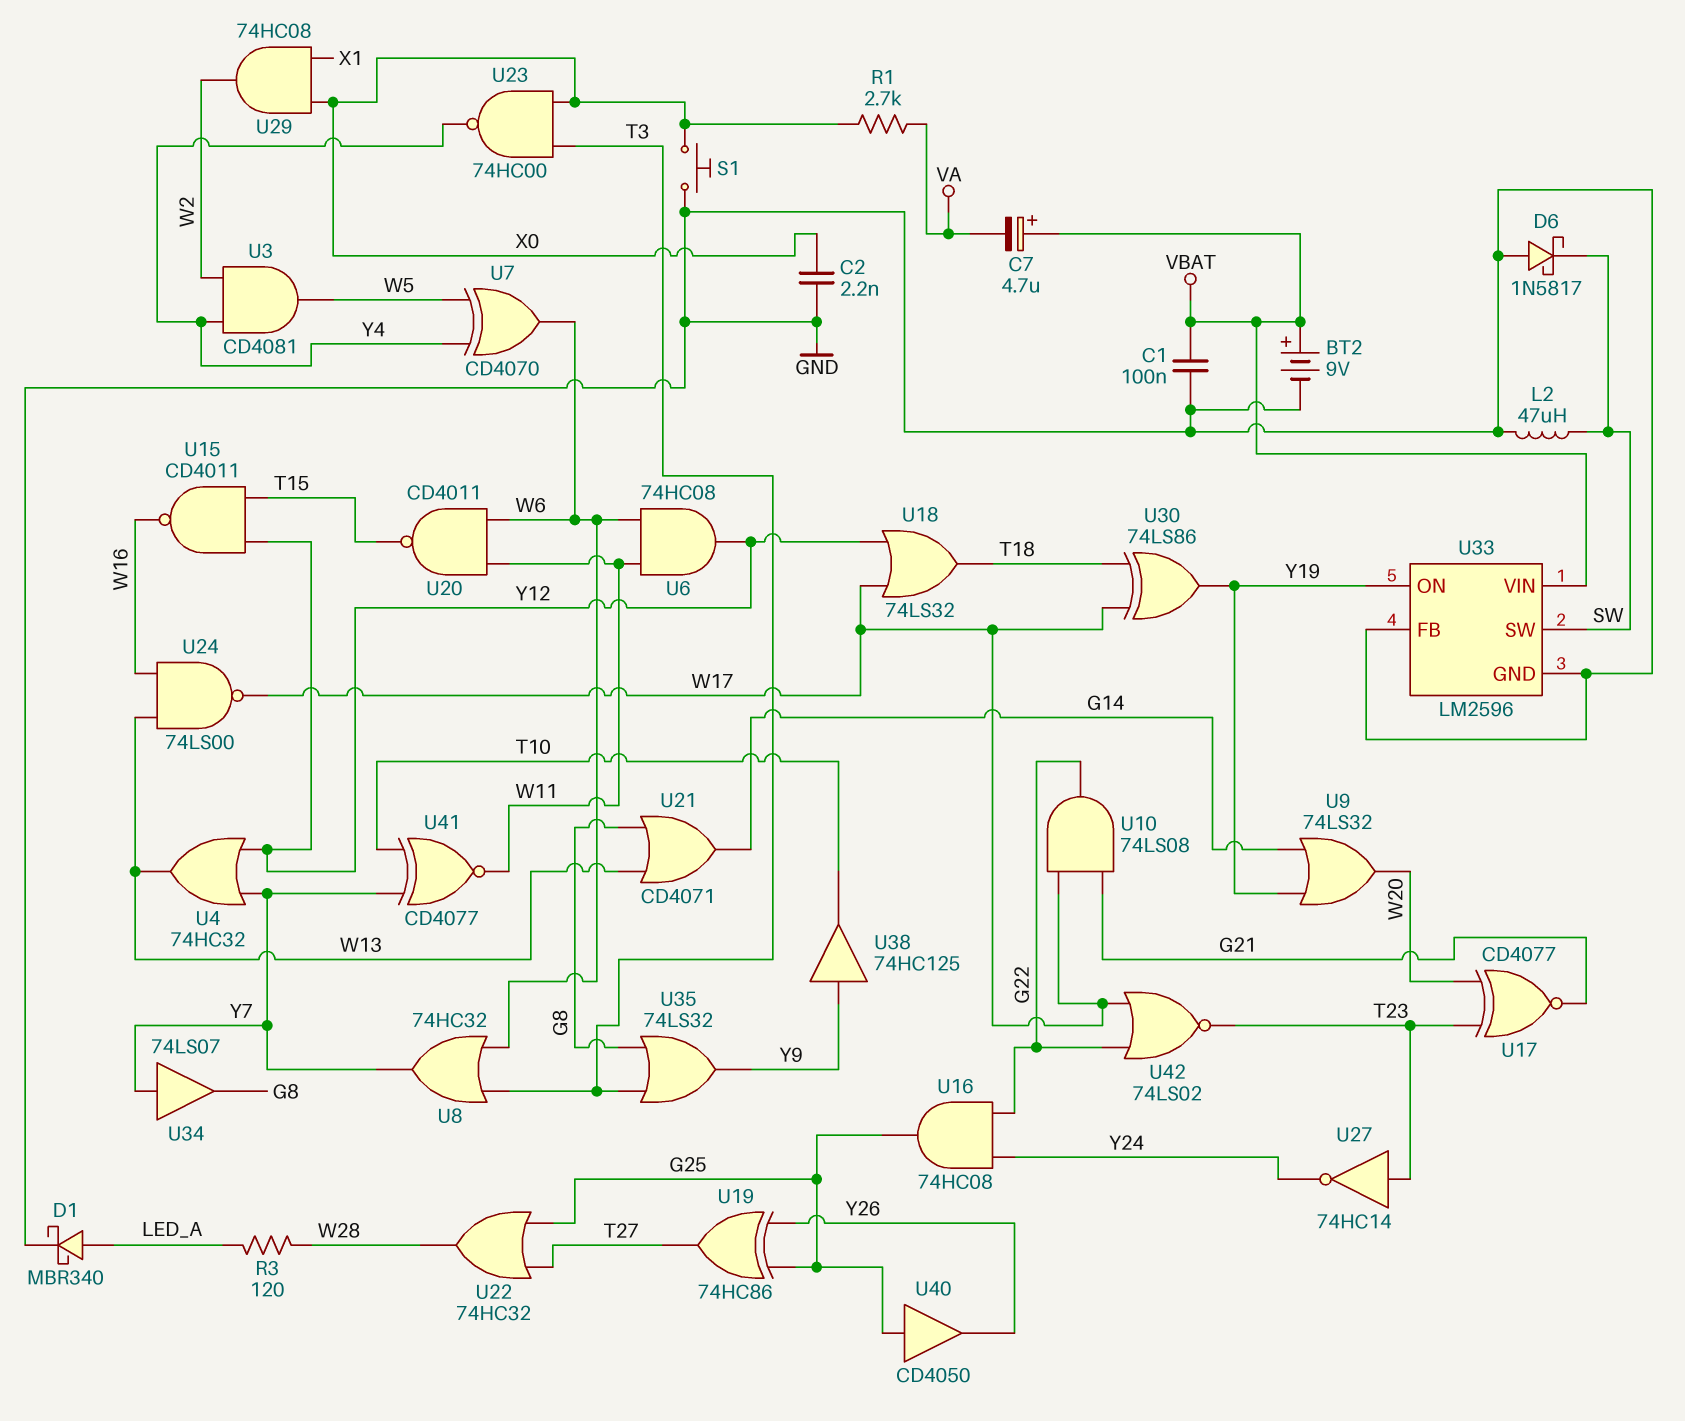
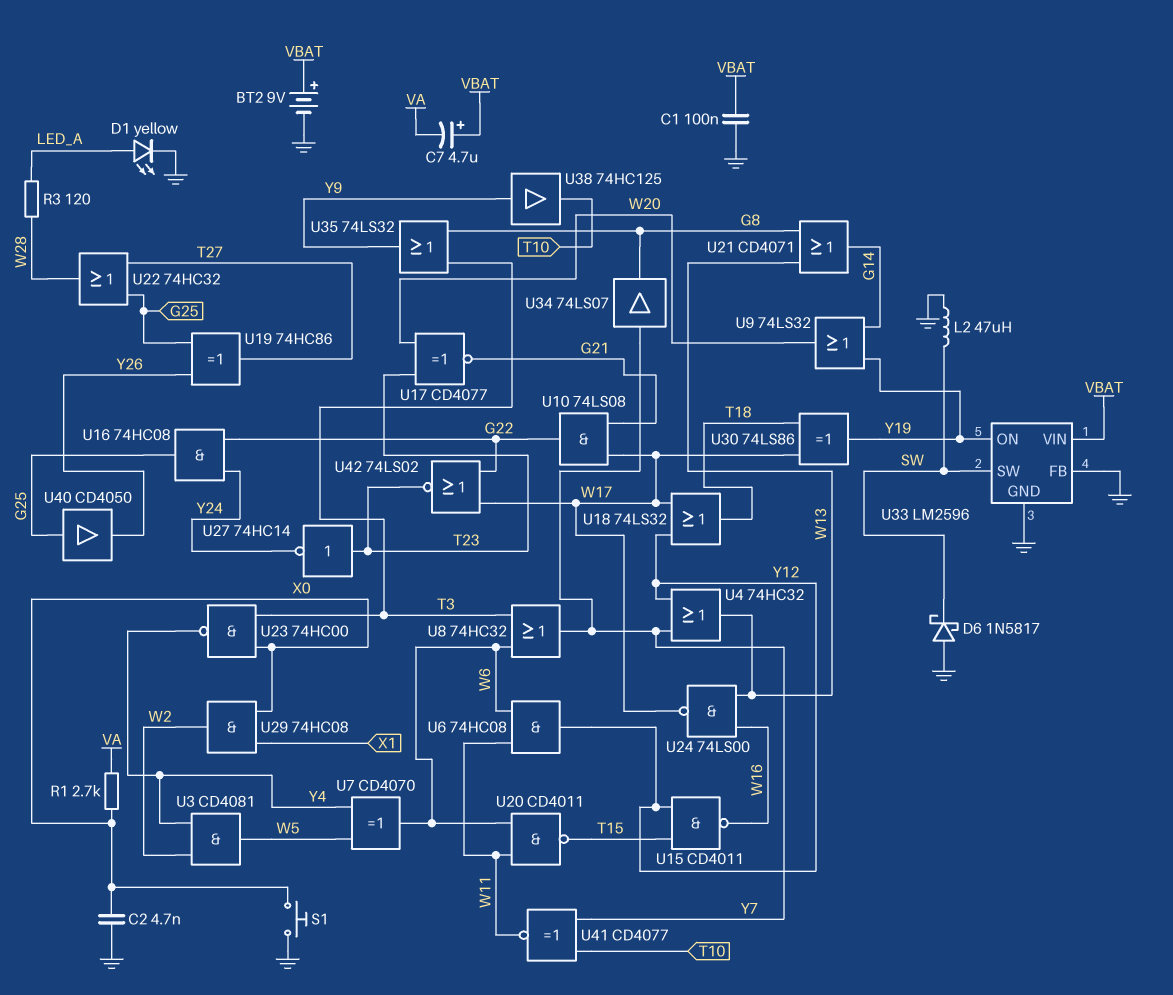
C2: 2.2nF (GND, X0) -> 4.7nF (GND, X0)
D1: schottky MBR340 (A LED_A, K GND) -> LED yellow (A LED_A, K GND)

